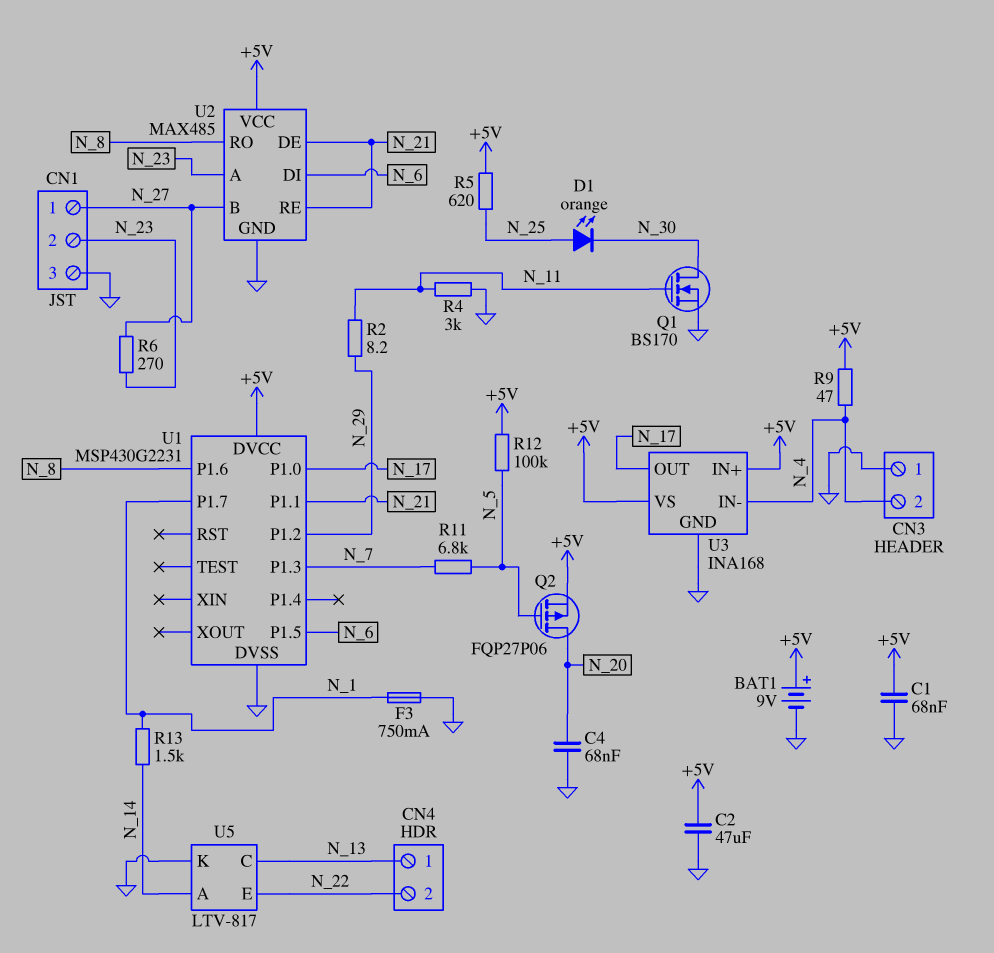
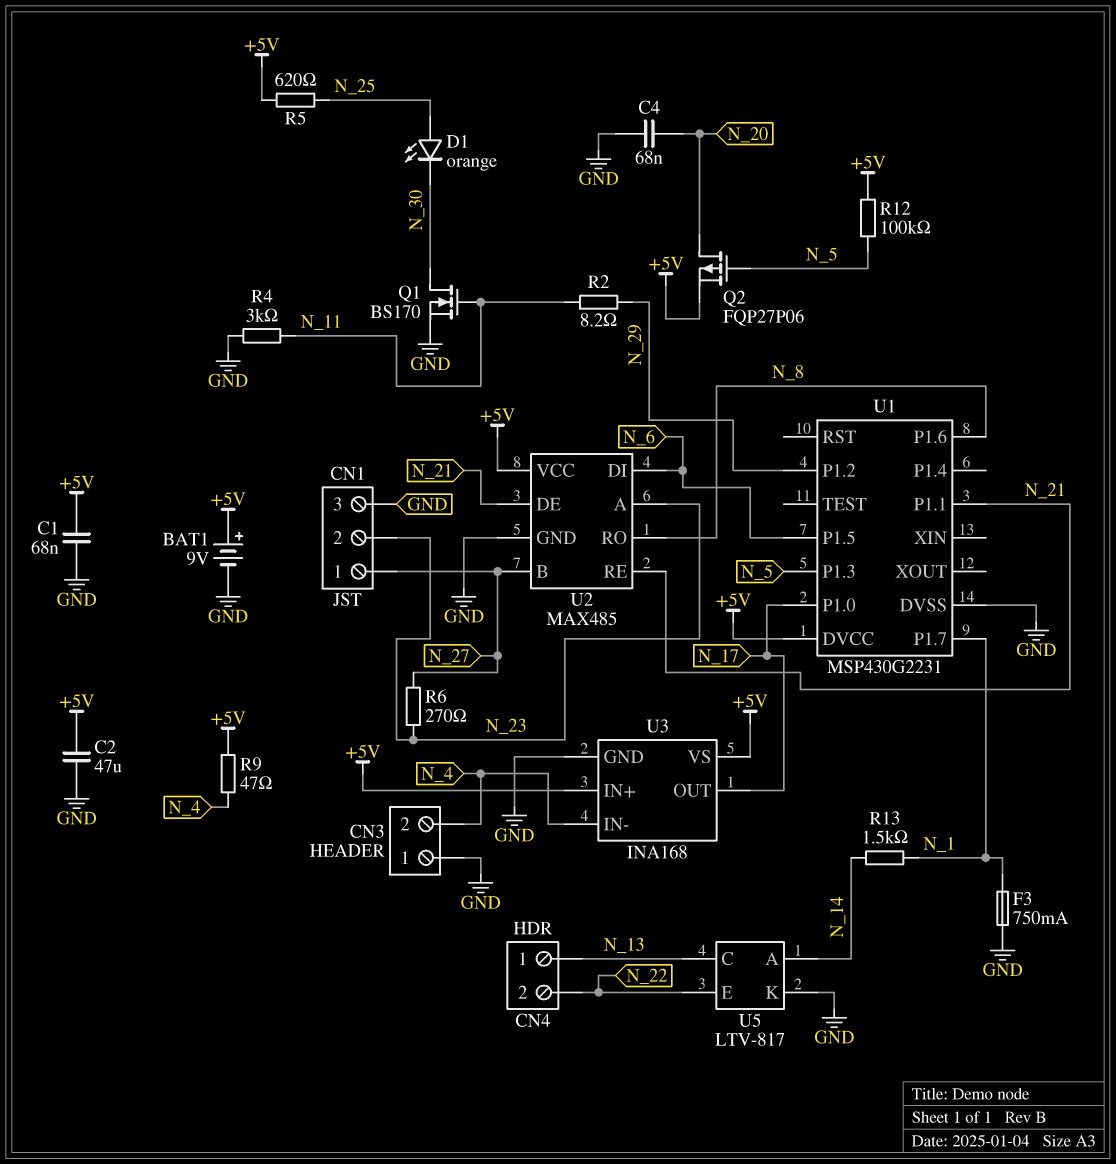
R11: 6.8k (N_5, N_7) -> none
U1 pin P1.3: N_7 -> N_5

